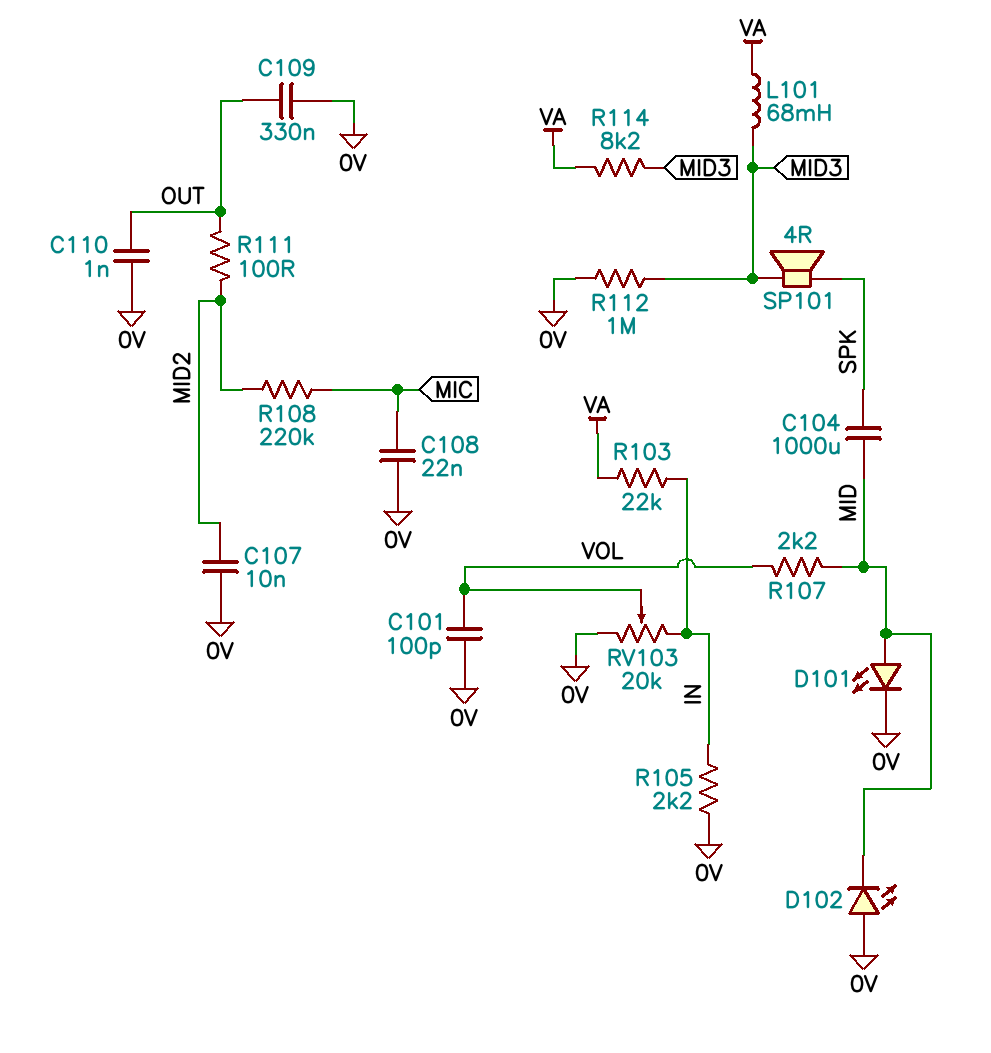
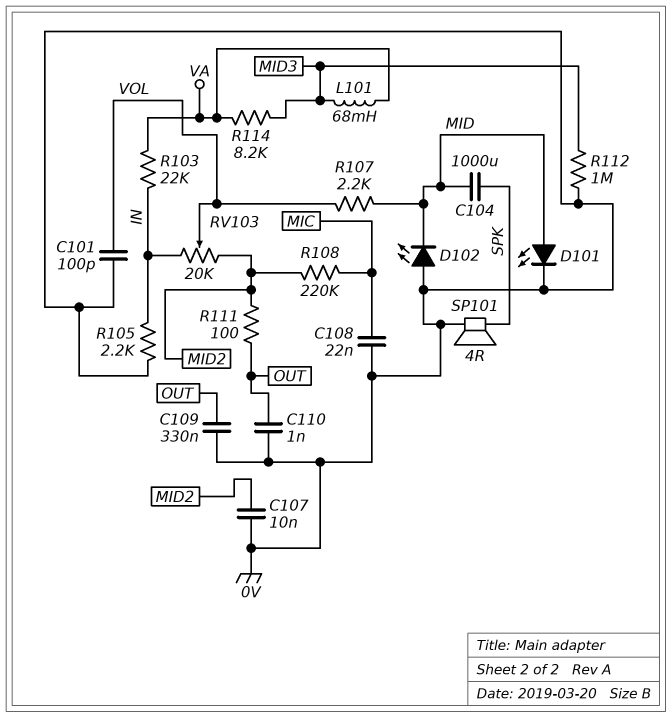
RV103: 20k (0V, IN, wiper VOL) -> 20k (IN, MID2, wiper VOL)
SP101: speaker 4R (MID3, SPK) -> speaker 4R (0V, SPK)

